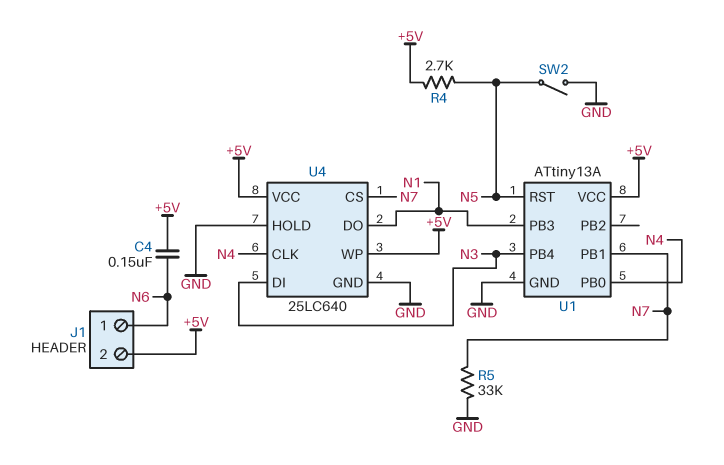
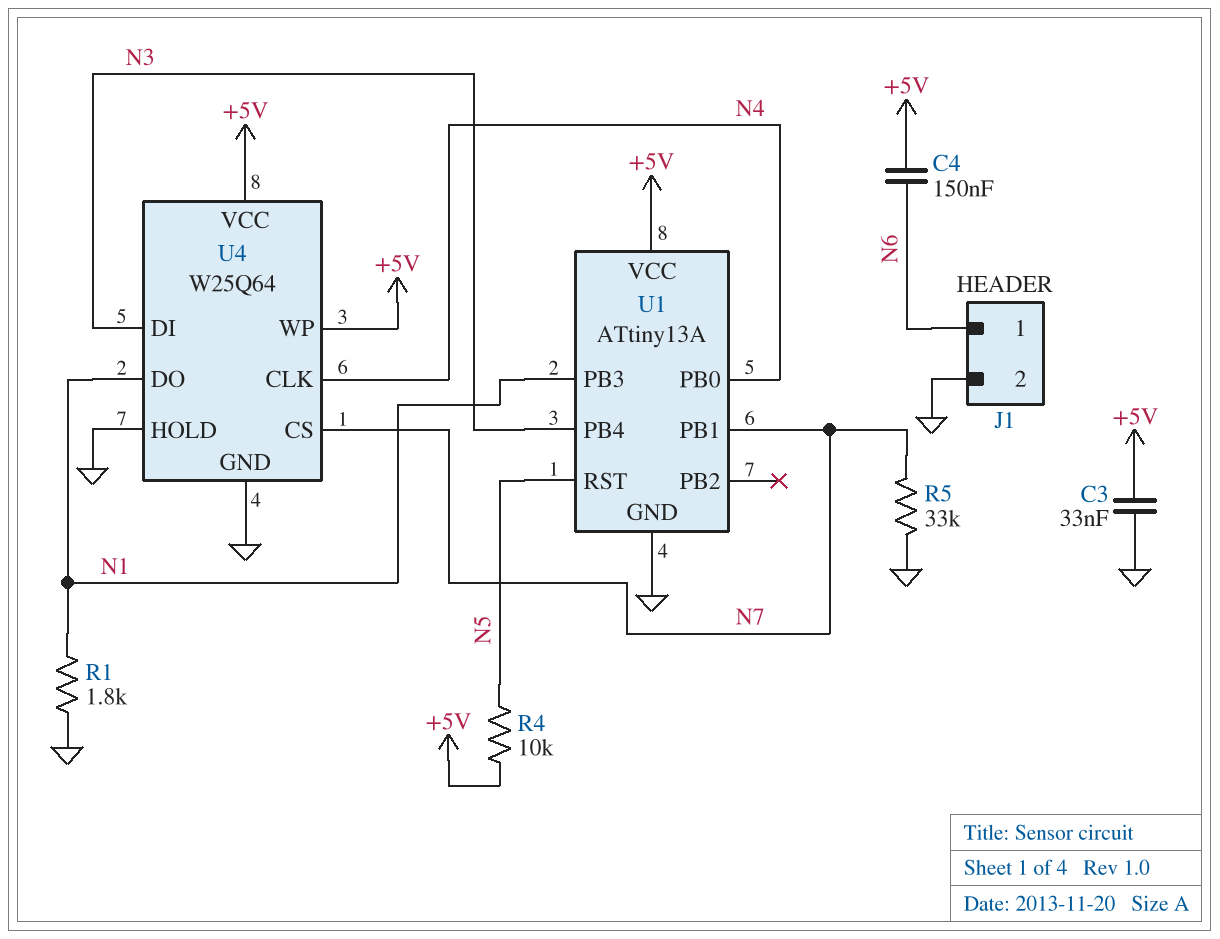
C3: none -> 33nF (+5V, GND)
J1 pin 2: +5V -> GND
R1: none -> 1.8k (GND, N1)
R4: 2.7k (+5V, N5) -> 10k (+5V, N5)
SW2: switch (GND, N5) -> none
U4: 25LC640 -> W25Q64

